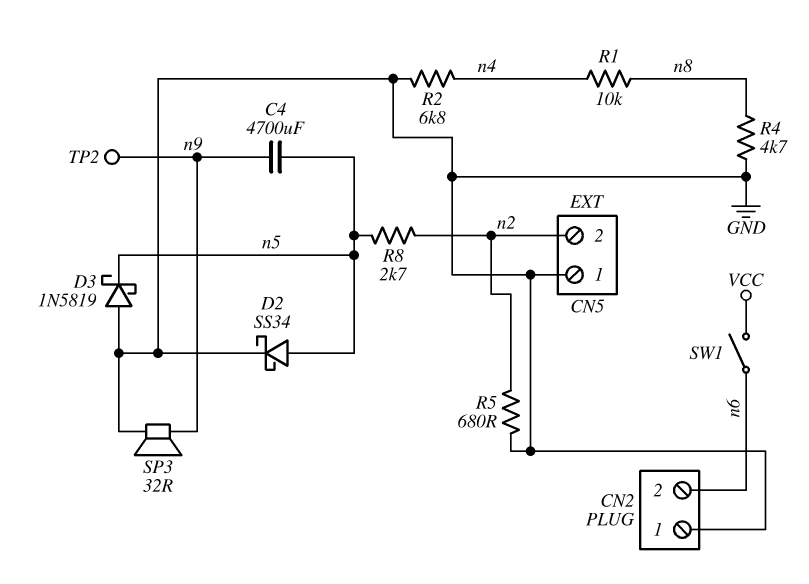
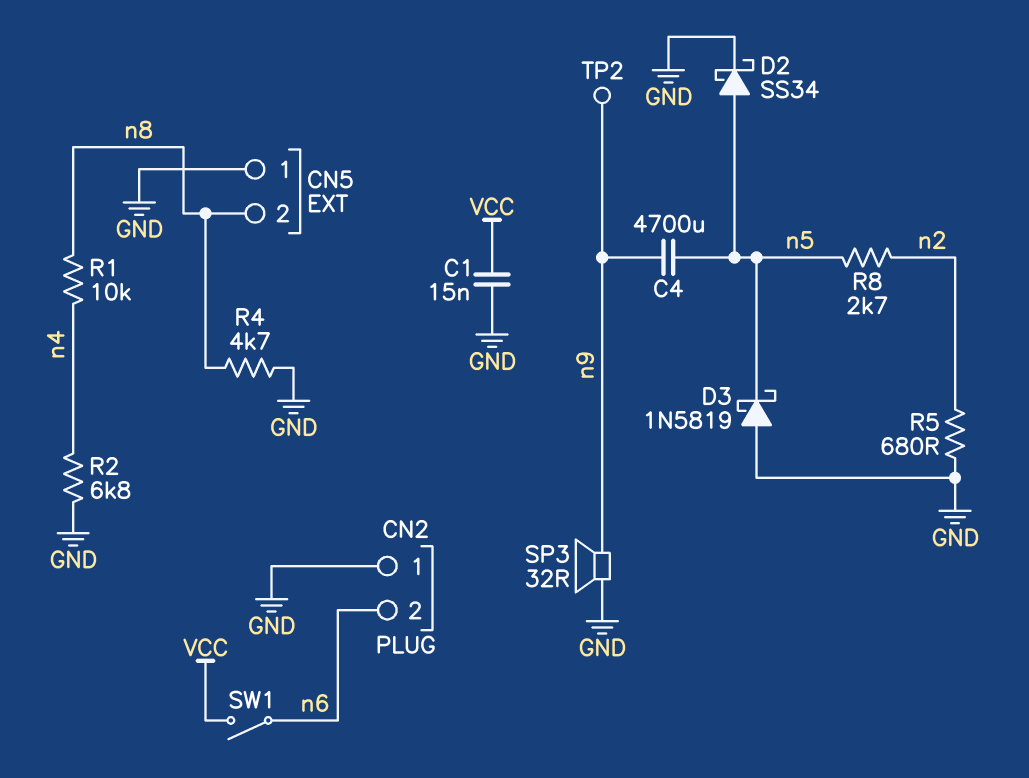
C1: none -> 15nF (GND, VCC)
CN5 pin 2: n2 -> n8

